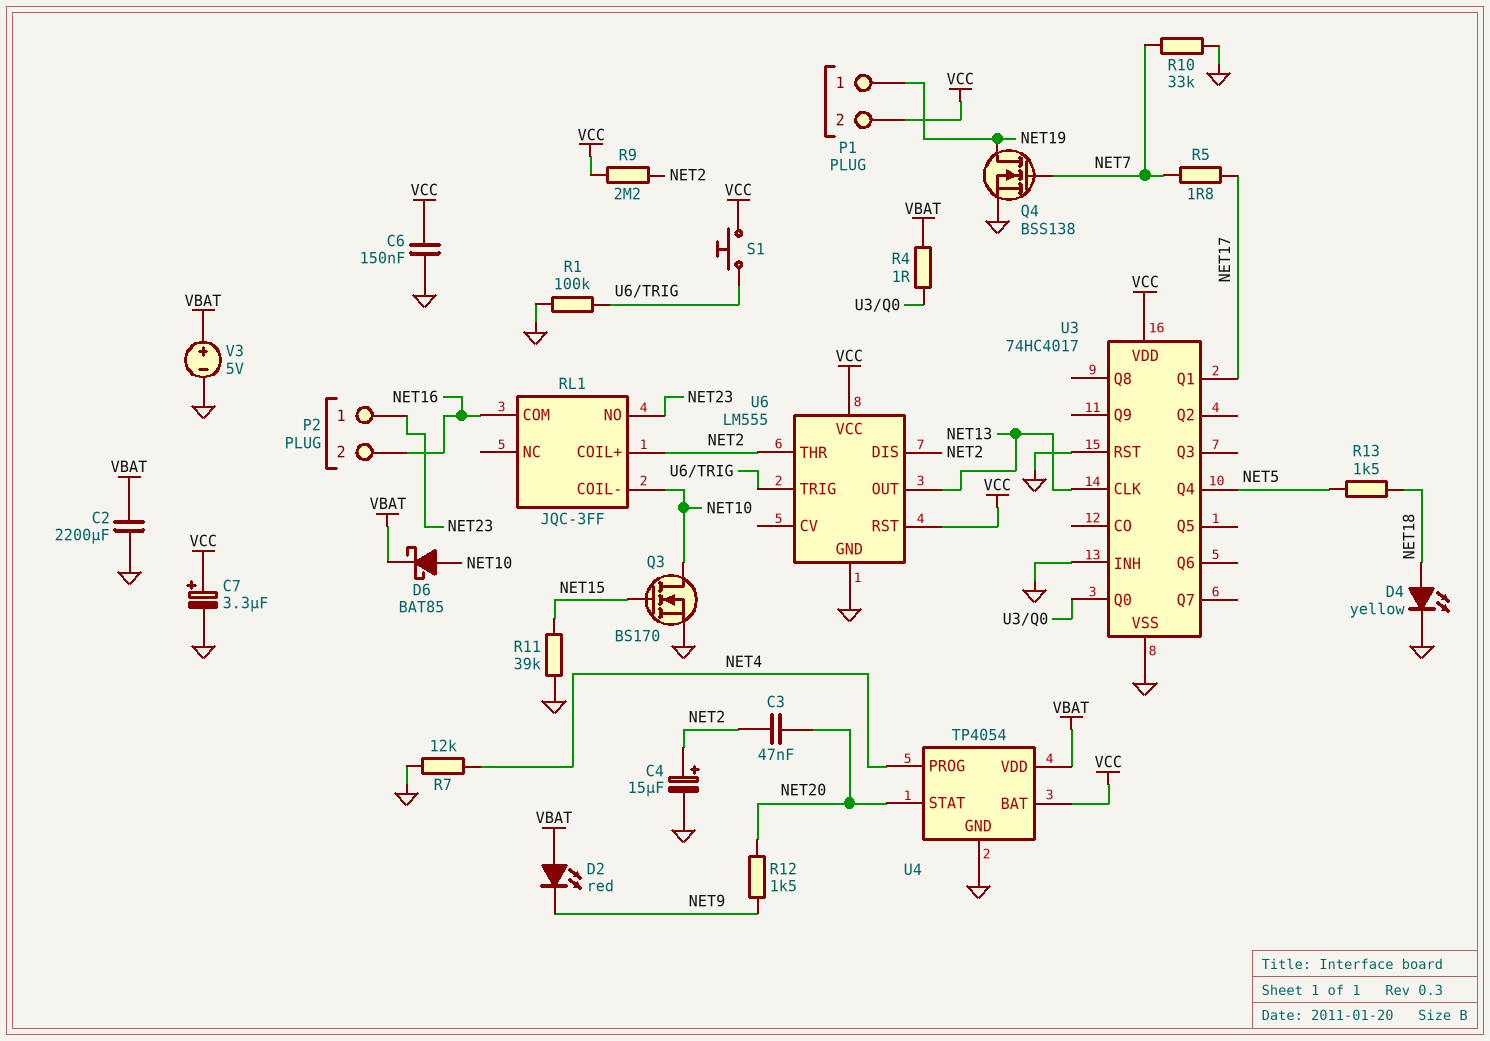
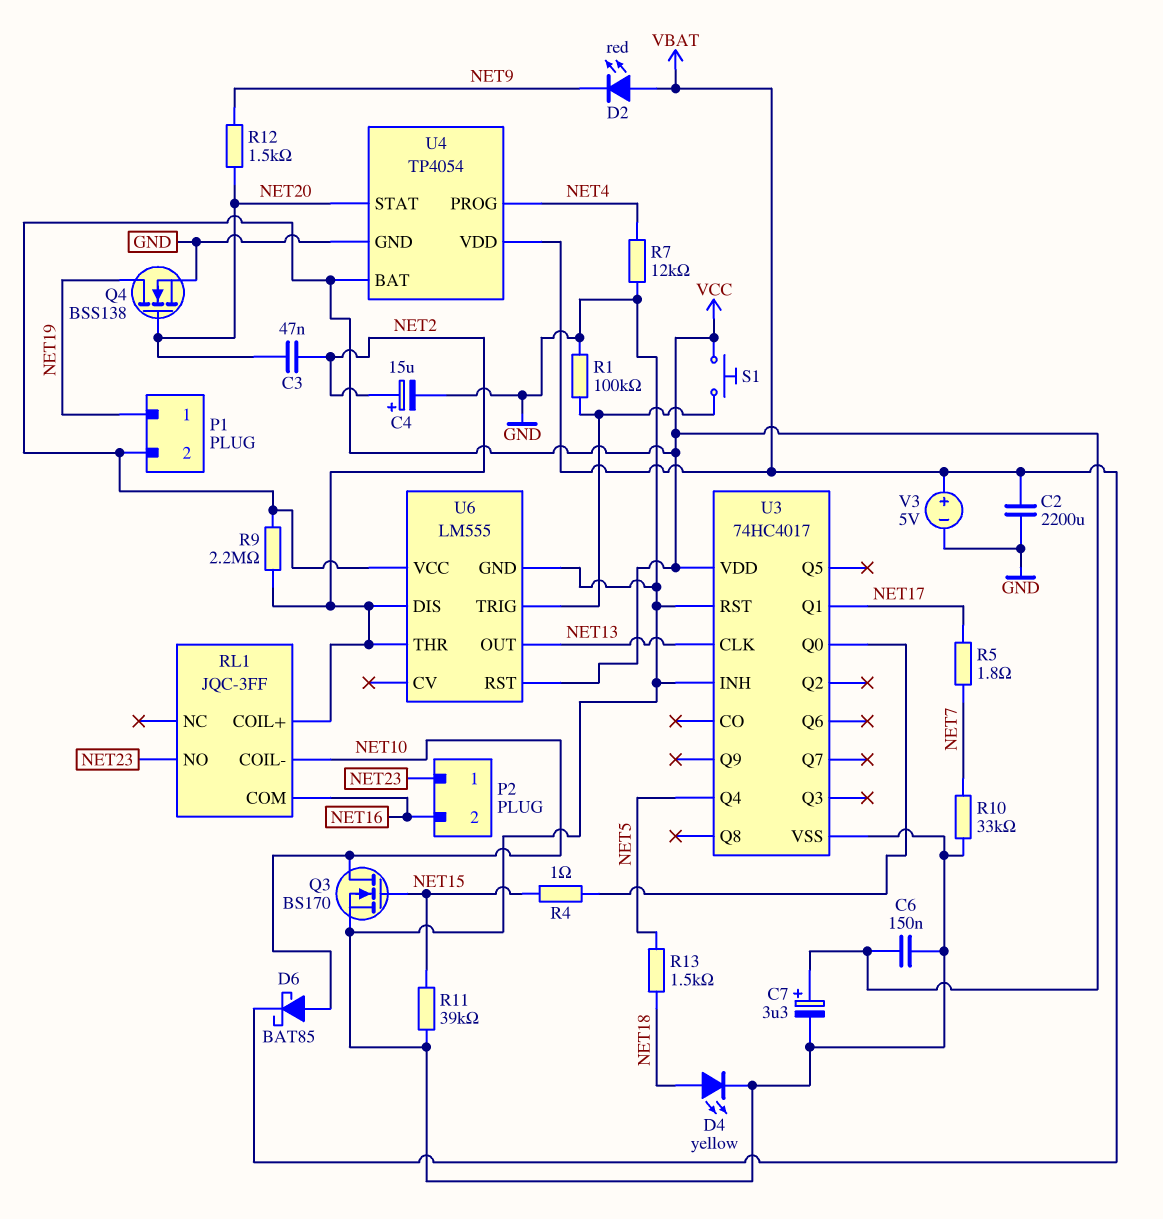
Q4: NMOS BSS138 (G NET7, D NET19, S GND) -> NMOS BSS138 (G NET20, D NET19, S GND)
R4: 1 (U3/Q0, VBAT) -> 1 (NET15, U3/Q0)

